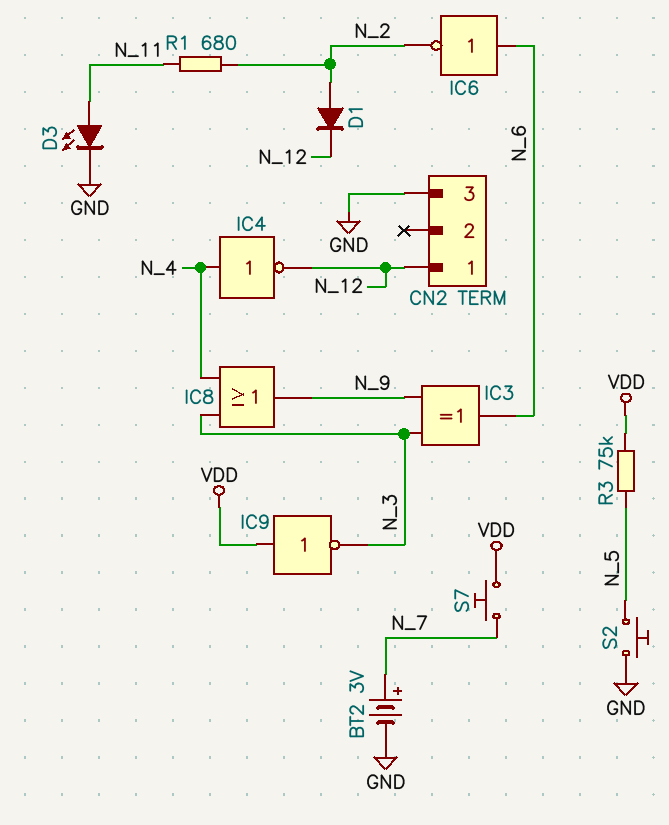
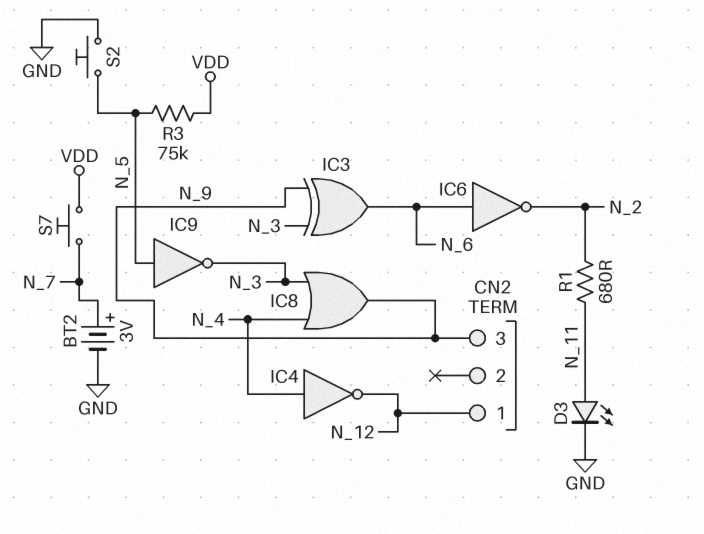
CN2 pin 3: GND -> N_9
D1: diode (A N_2, K N_12) -> none
IC9: NOT (in VDD, out N_3) -> NOT (in N_5, out N_3)

